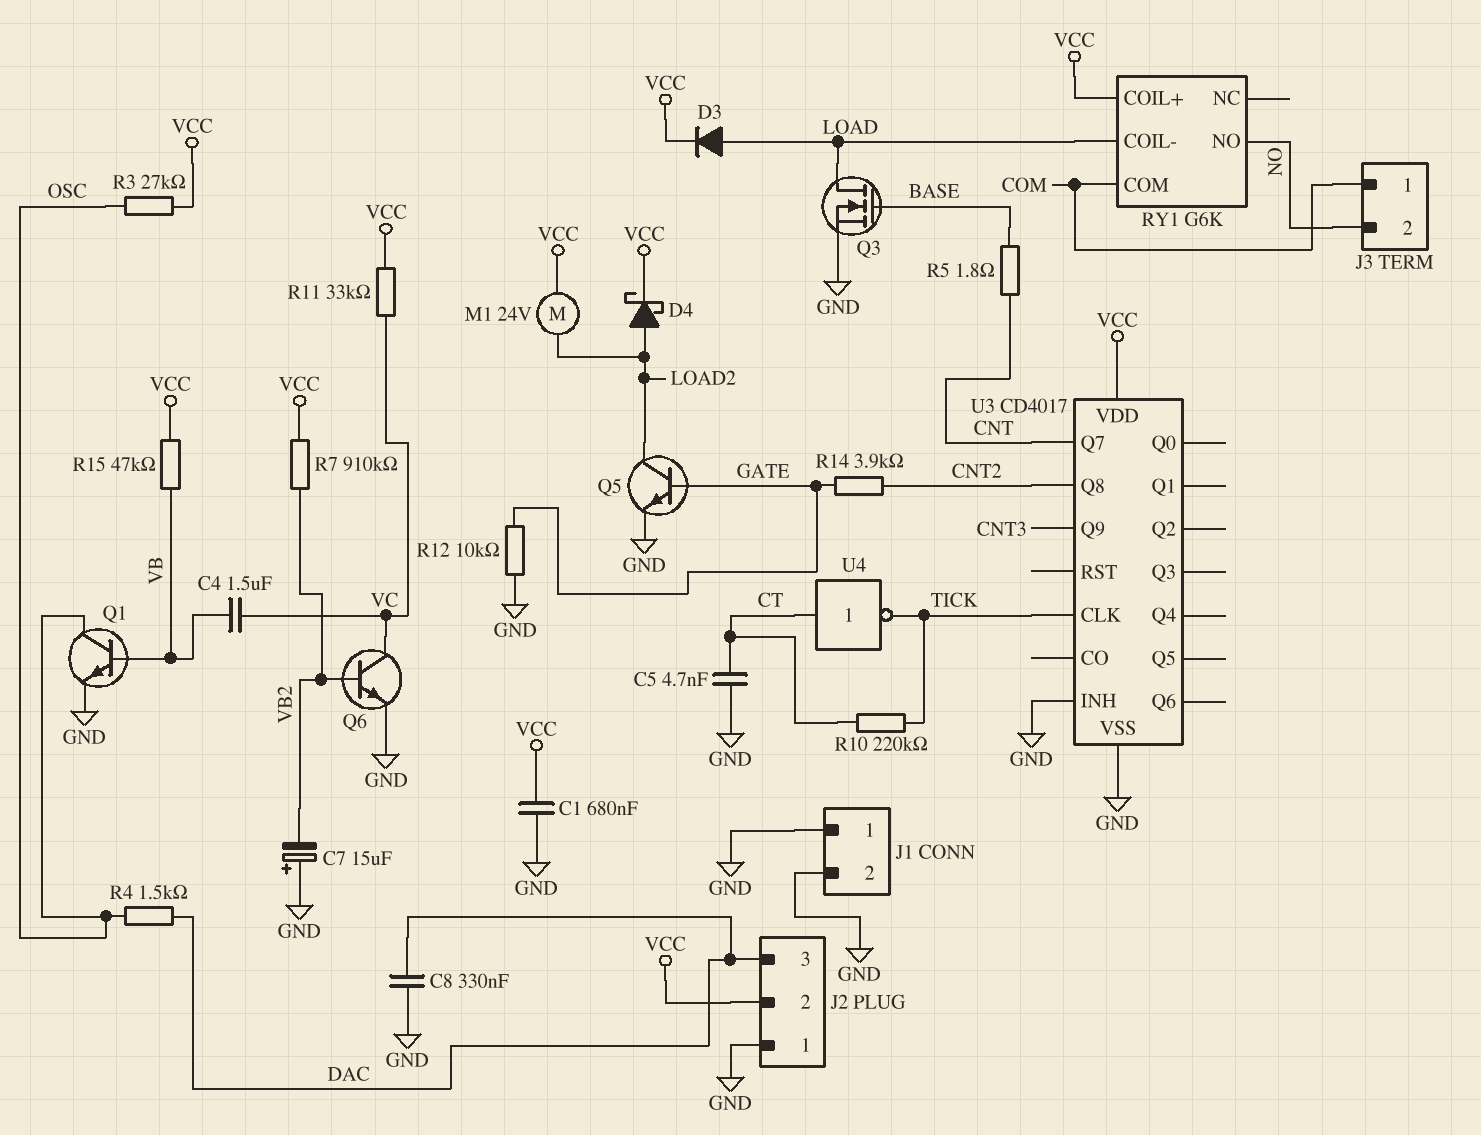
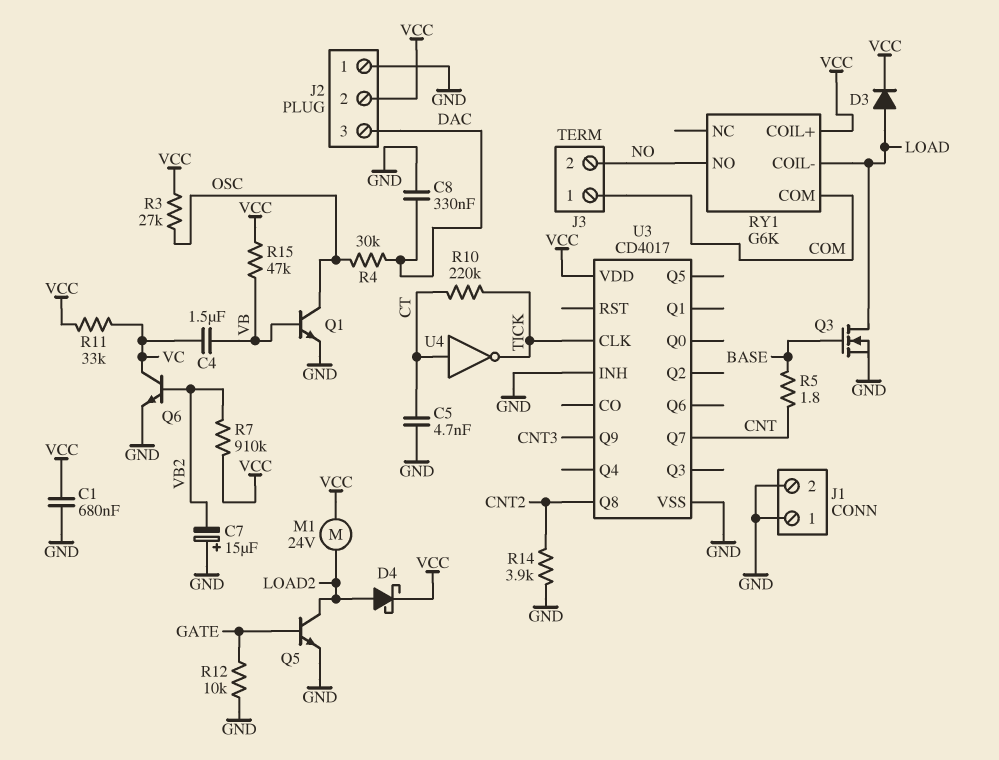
R4: 1.5k (DAC, OSC) -> 30k (DAC, OSC)
R14: 3.9k (CNT2, GATE) -> 3.9k (CNT2, GND)

